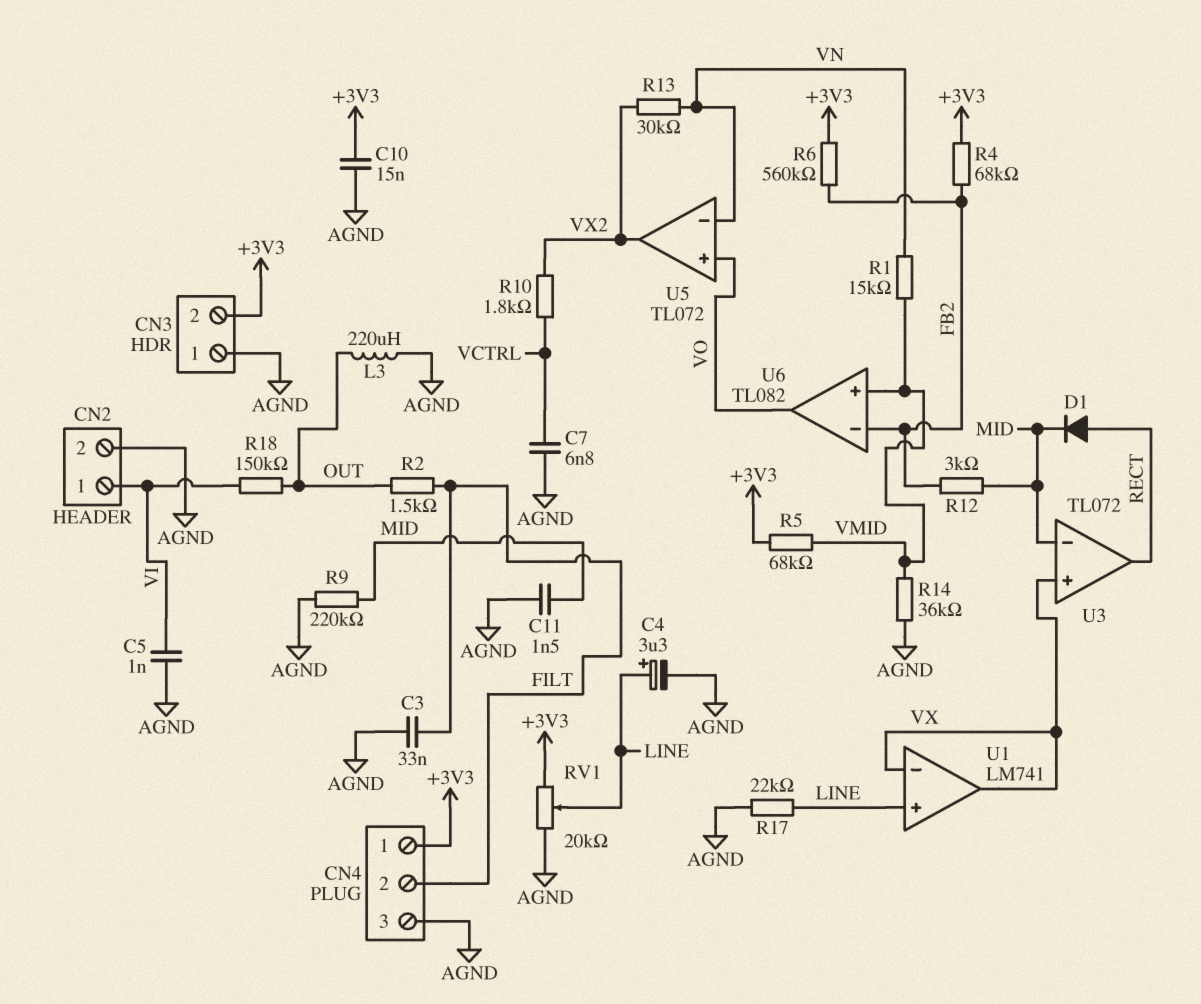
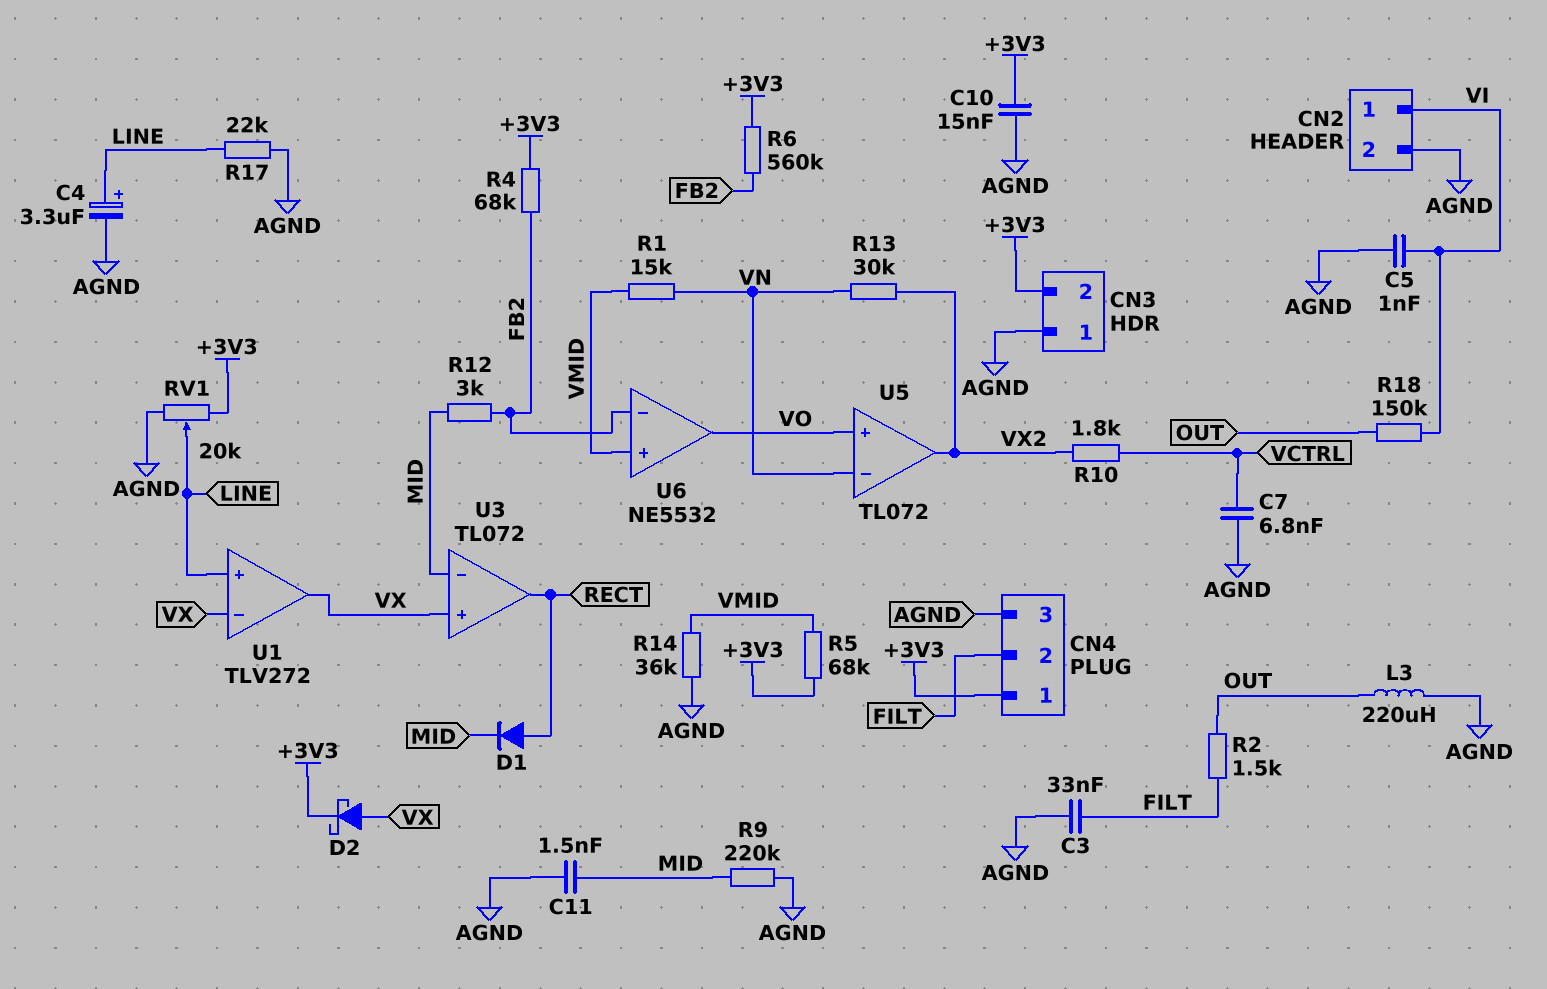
D2: none -> schottky (A VX, K +3V3)
U1: LM741 -> TLV272
U6: TL082 -> NE5532

